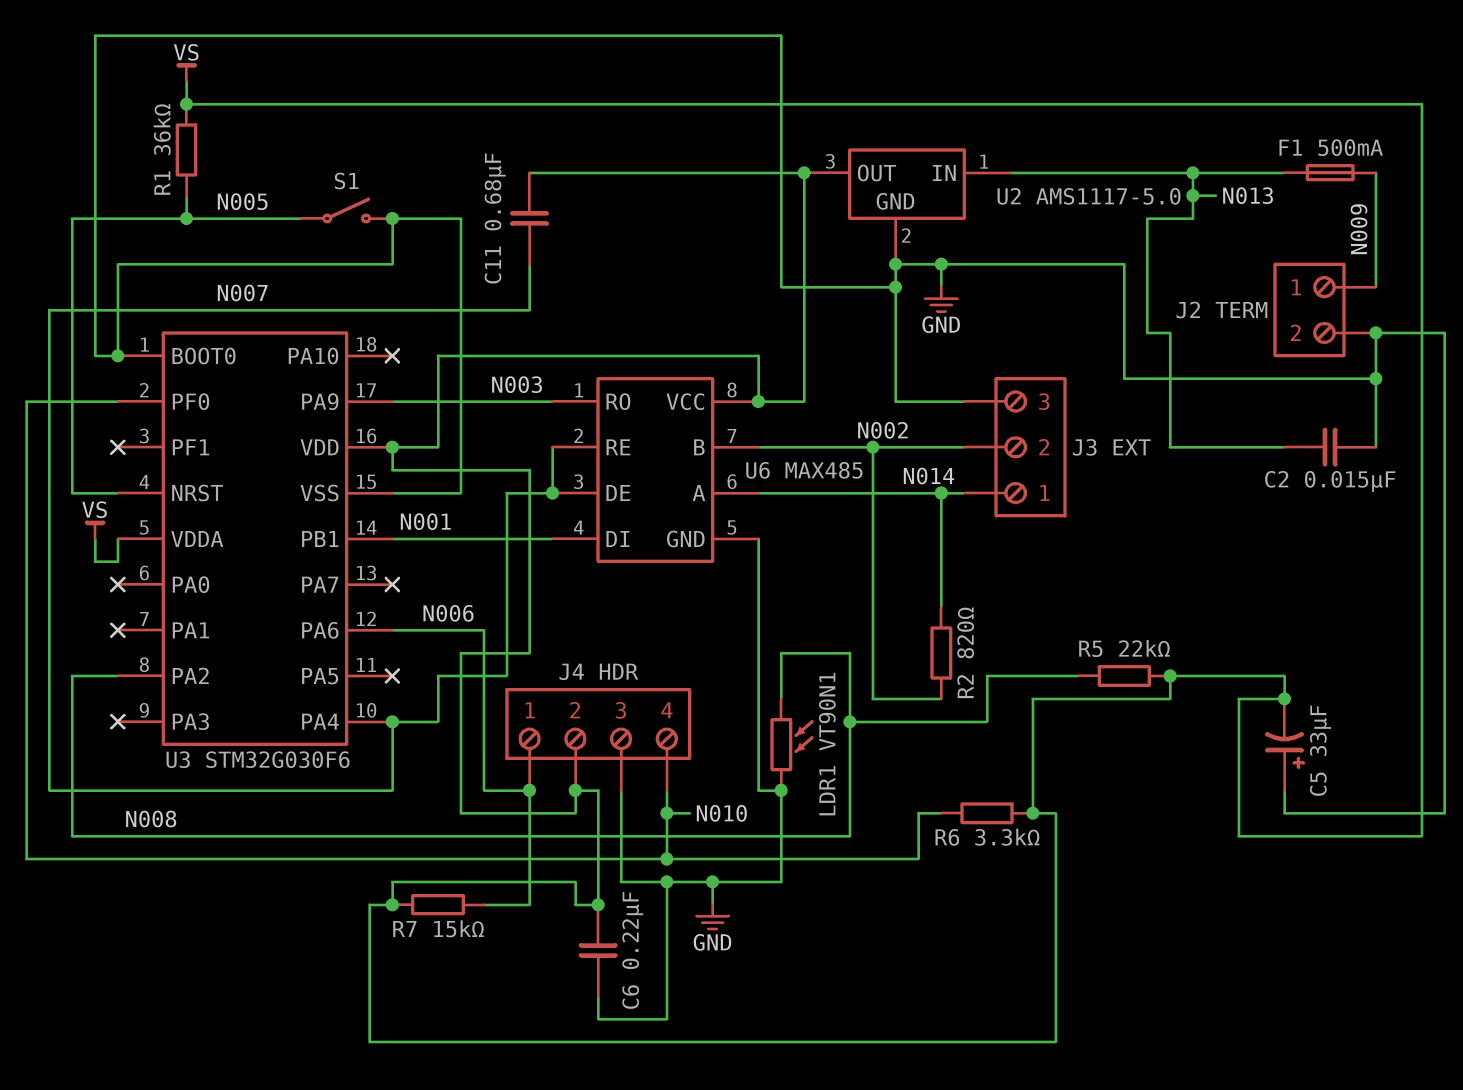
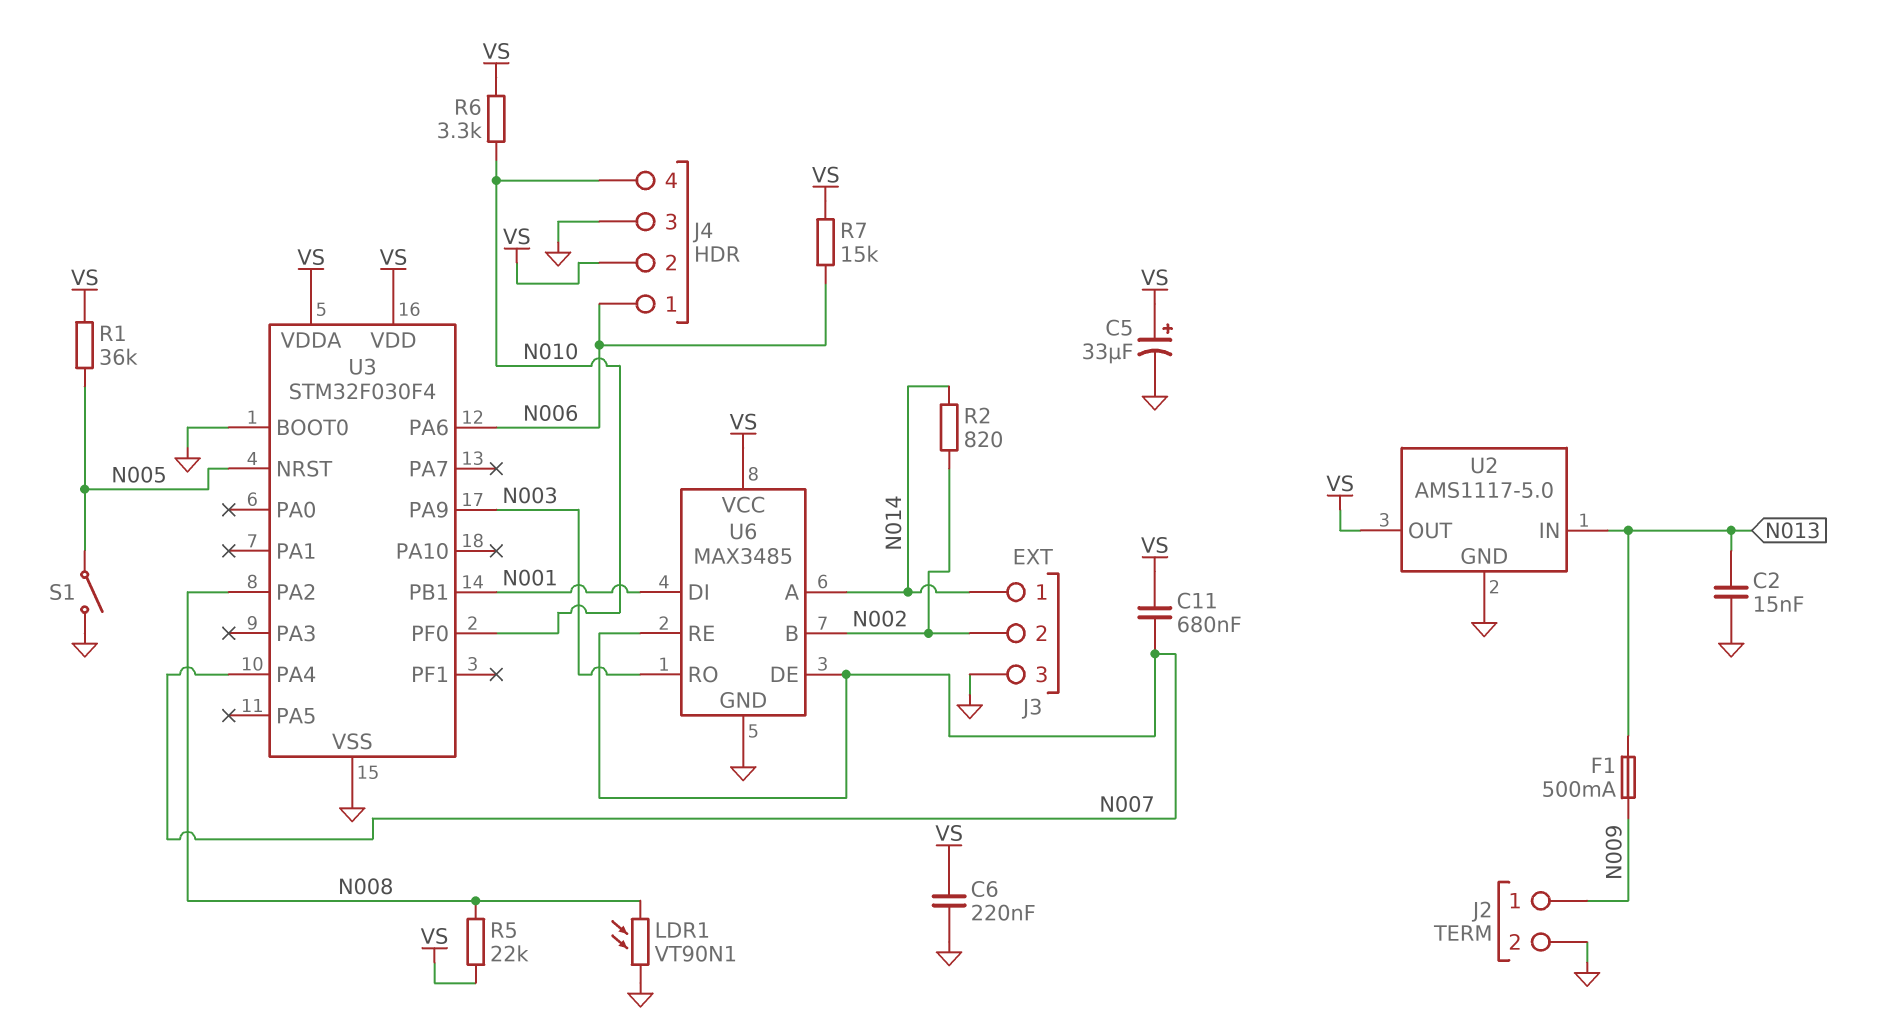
C5: 33uF (plus GND, minus VS) -> 33uF (plus VS, minus GND)
U3: STM32G030F6 -> STM32F030F4
U6: MAX485 -> MAX3485

